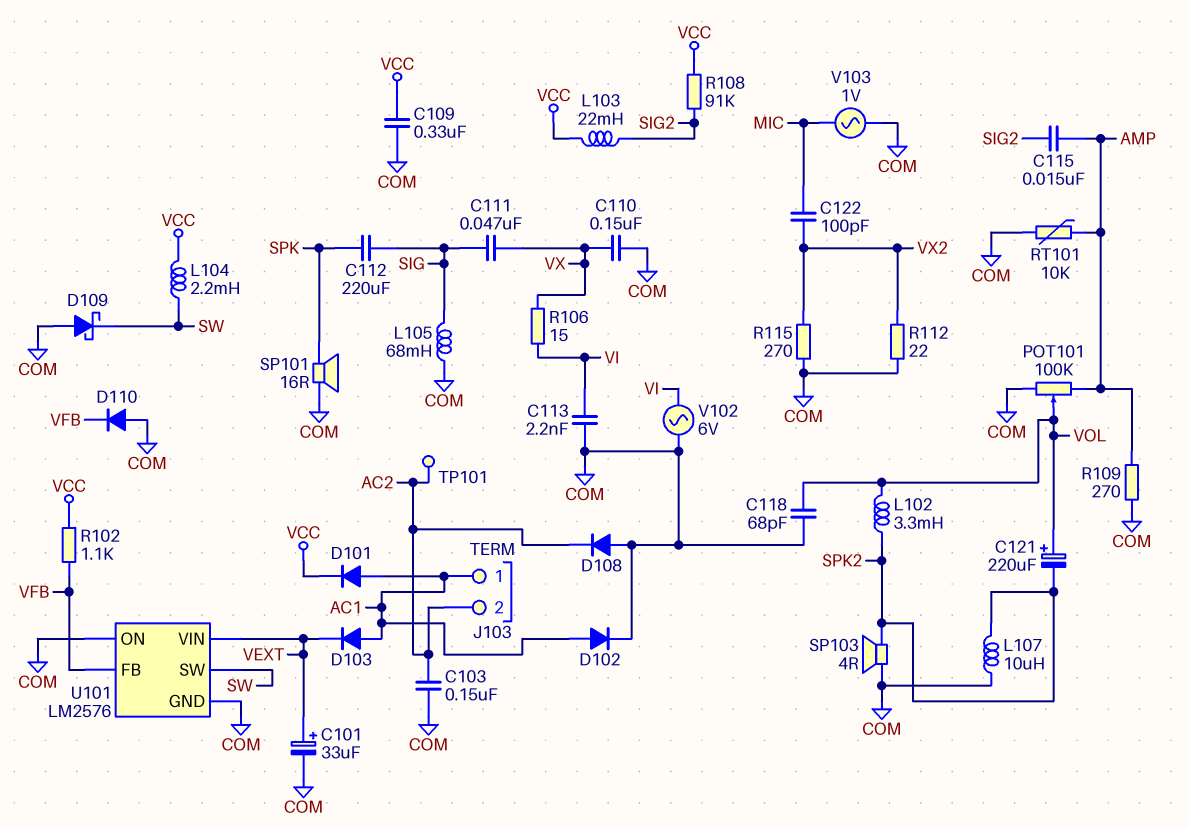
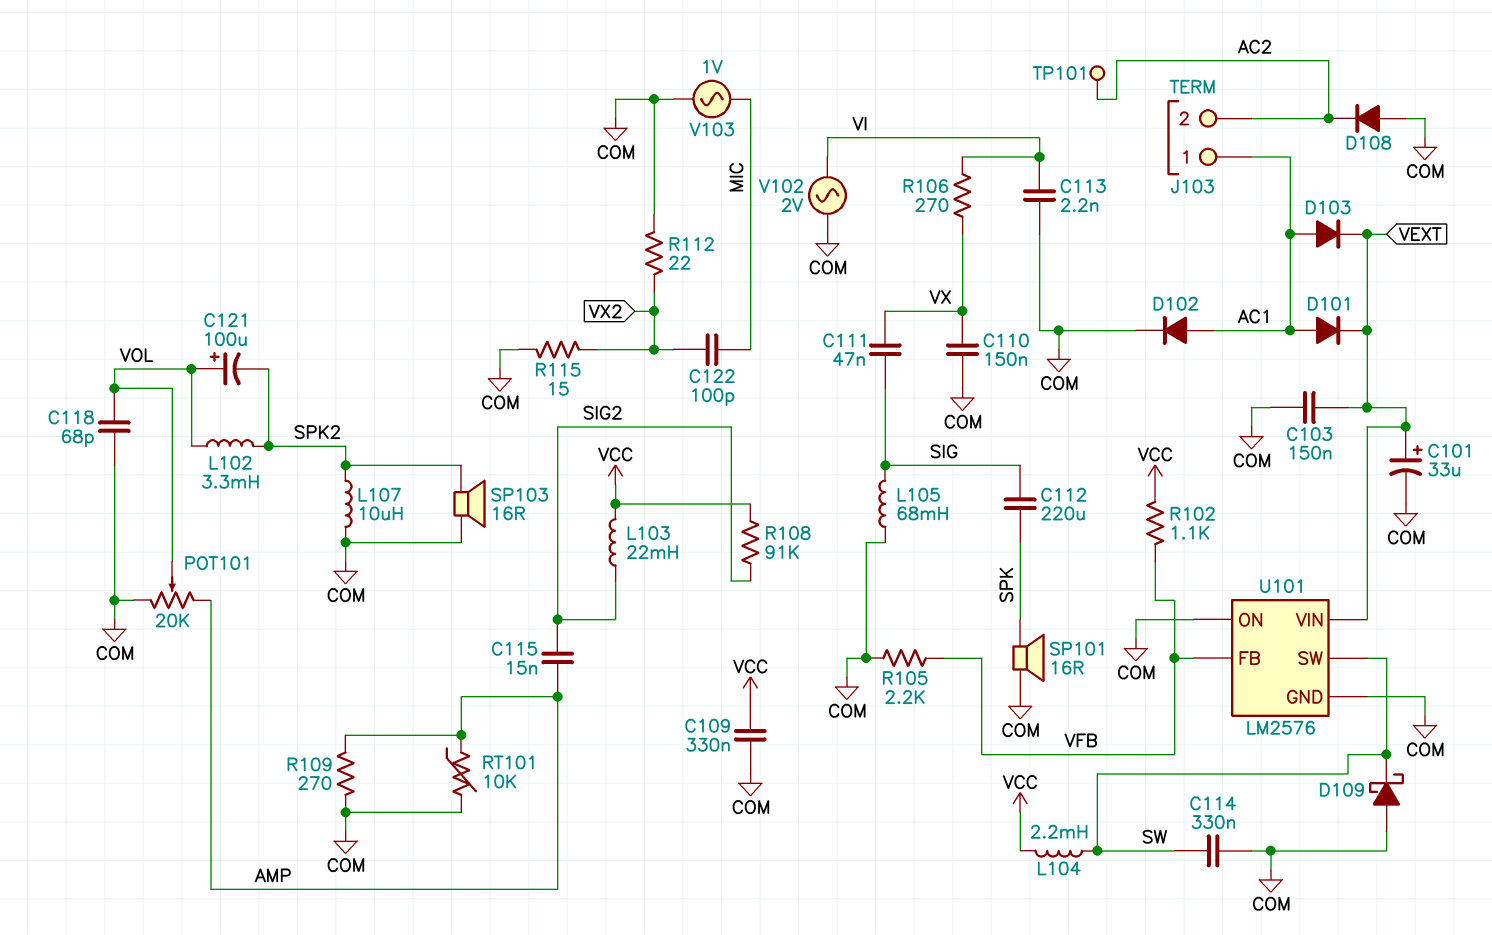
C103: 150nF (AC2, COM) -> 150nF (COM, VEXT)
C114: none -> 330nF (COM, SW)
C121: 220uF (plus VOL, minus SPK2) -> 100uF (plus VOL, minus SPK2)
D101: diode (A AC1, K VCC) -> diode (A AC1, K VEXT)
D110: diode (A COM, K VFB) -> none
POT101: 100k (AMP, COM, wiper VOL) -> 20k (AMP, COM, wiper VOL)
R105: none -> 2.2k (COM, VFB)
R106: 15 (VI, VX) -> 270 (VI, VX)
R115: 270 (COM, VX2) -> 15 (COM, VX2)
SP103: speaker 4R (COM, SPK2) -> speaker 16R (COM, SPK2)
V102: AC 6V (COM, VI) -> AC 2V (COM, VI)

